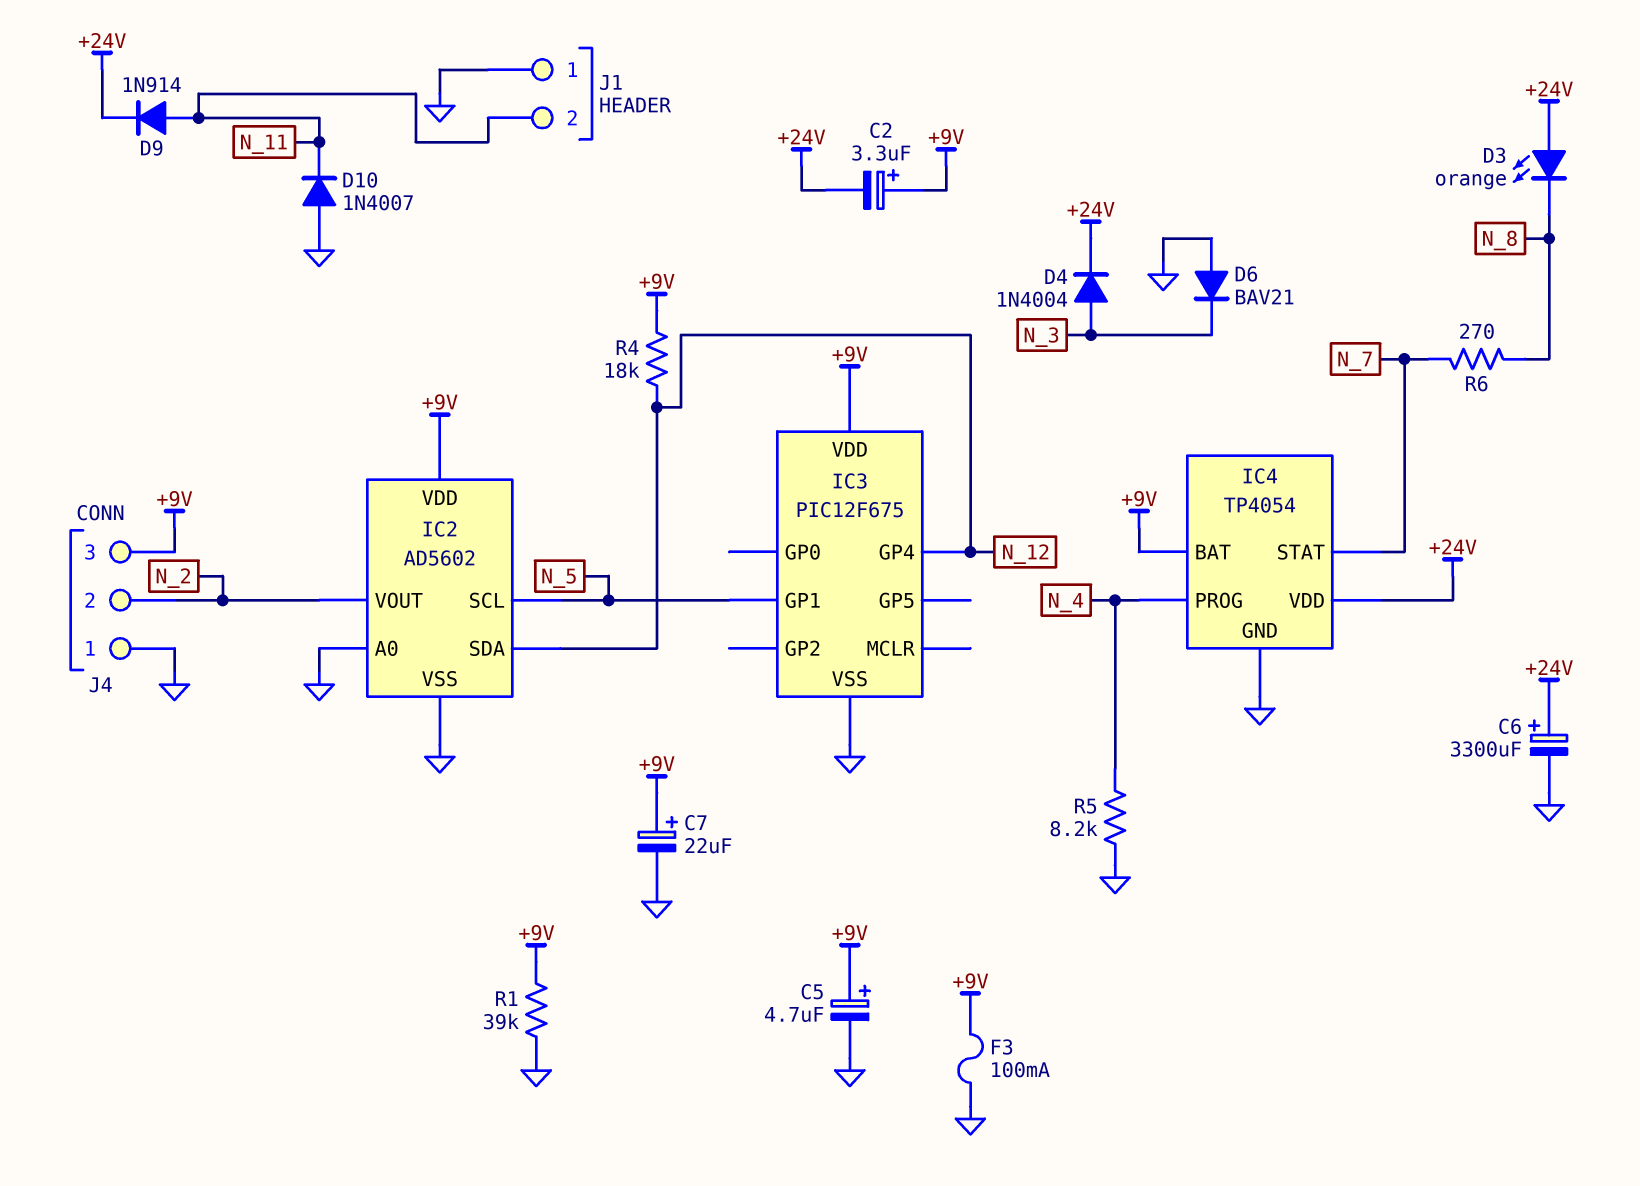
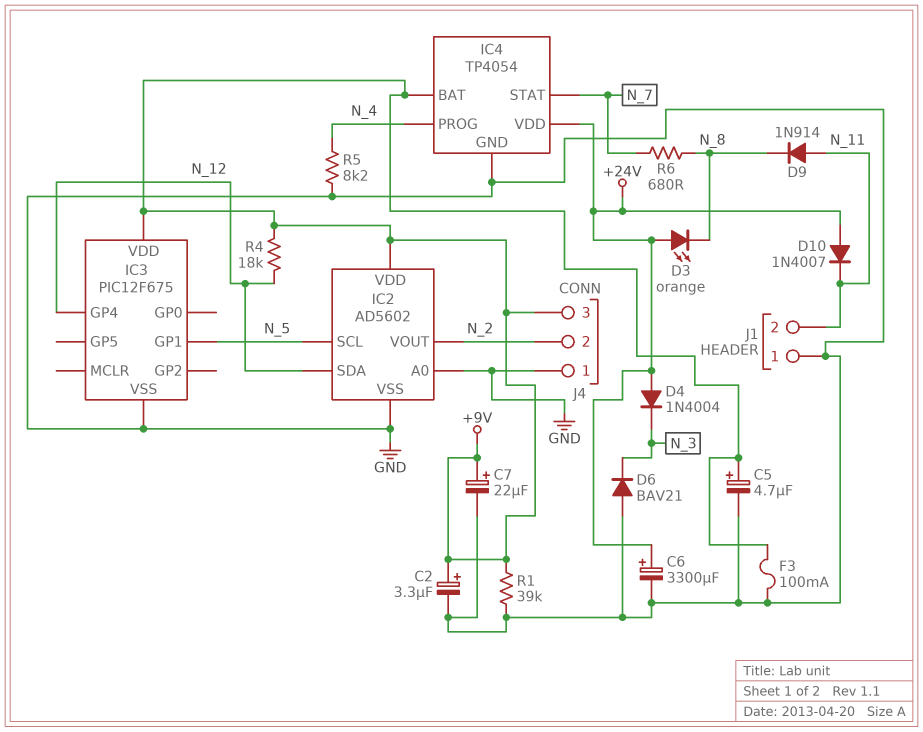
C2: 3.3uF (plus +9V, minus +24V) -> 3.3uF (plus +9V, minus GND)
D4: diode 1N4004 (A N_3, K +24V) -> diode 1N4004 (A +24V, K N_3)
D9: diode 1N914 (A N_11, K +24V) -> diode 1N914 (A N_11, K N_8)
D10: diode 1N4007 (A GND, K N_11) -> diode 1N4007 (A +24V, K N_11)
R6: 270 (N_7, N_8) -> 680 (N_7, N_8)

